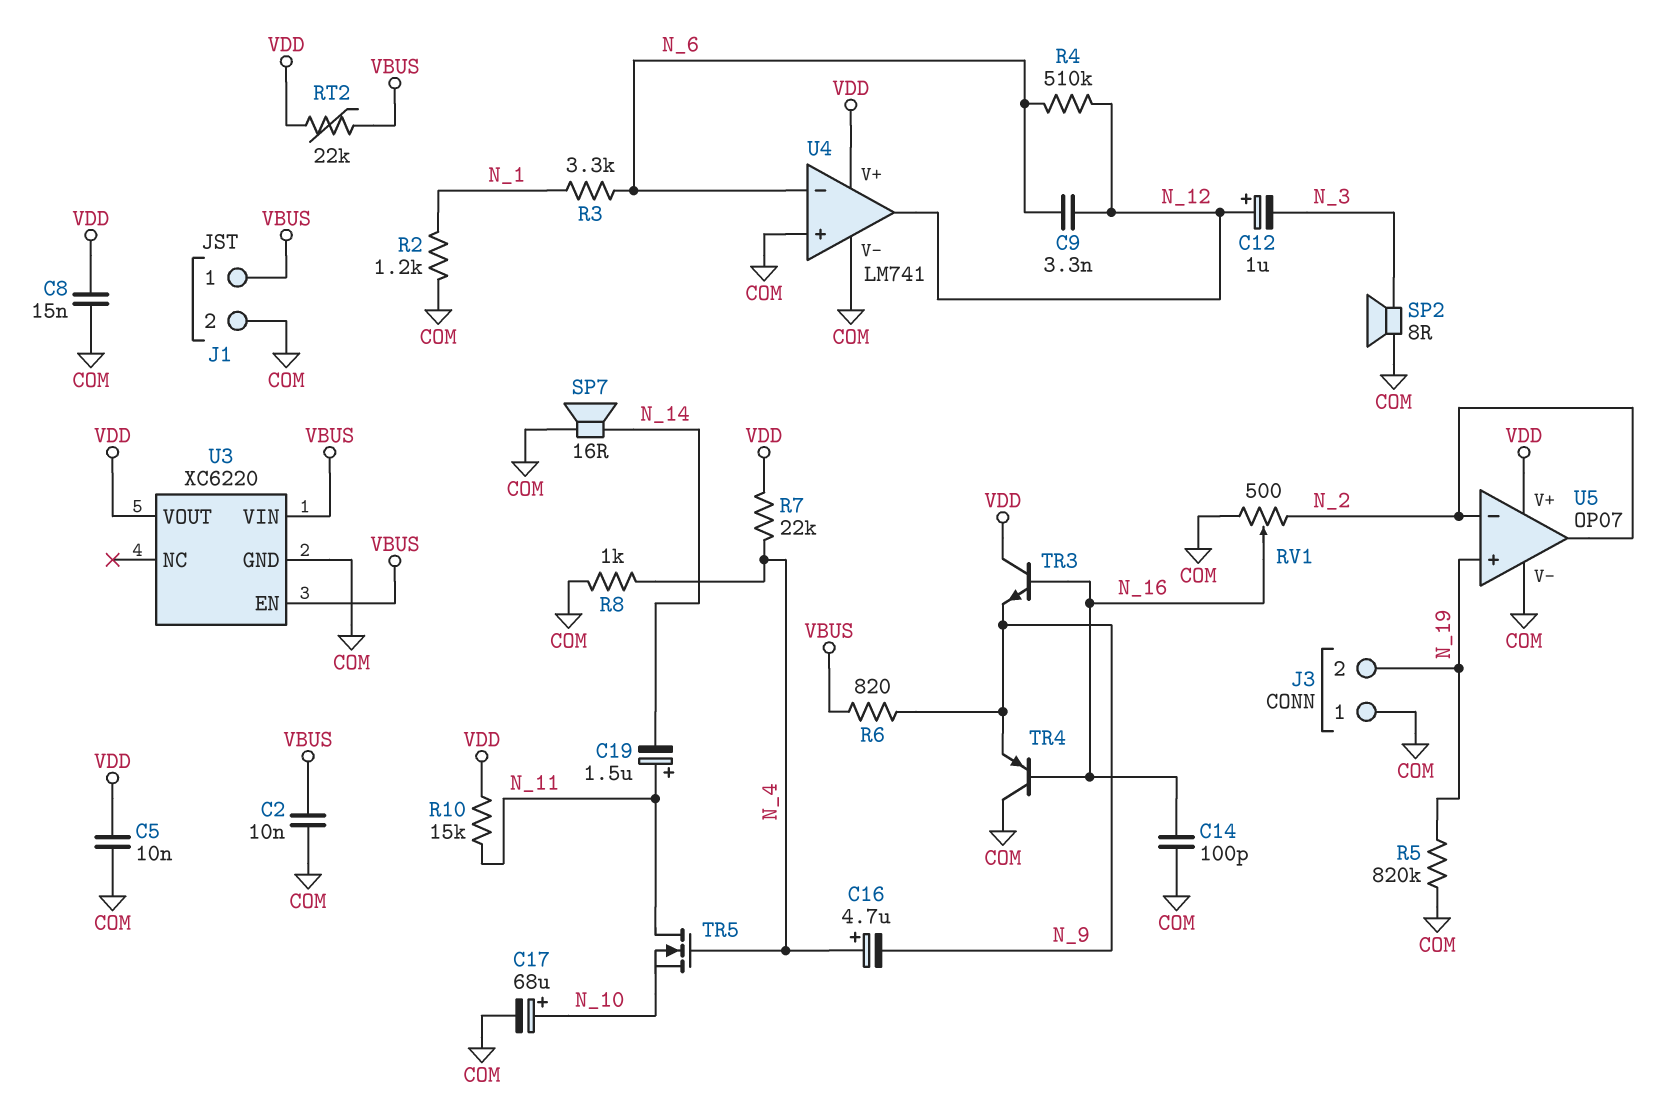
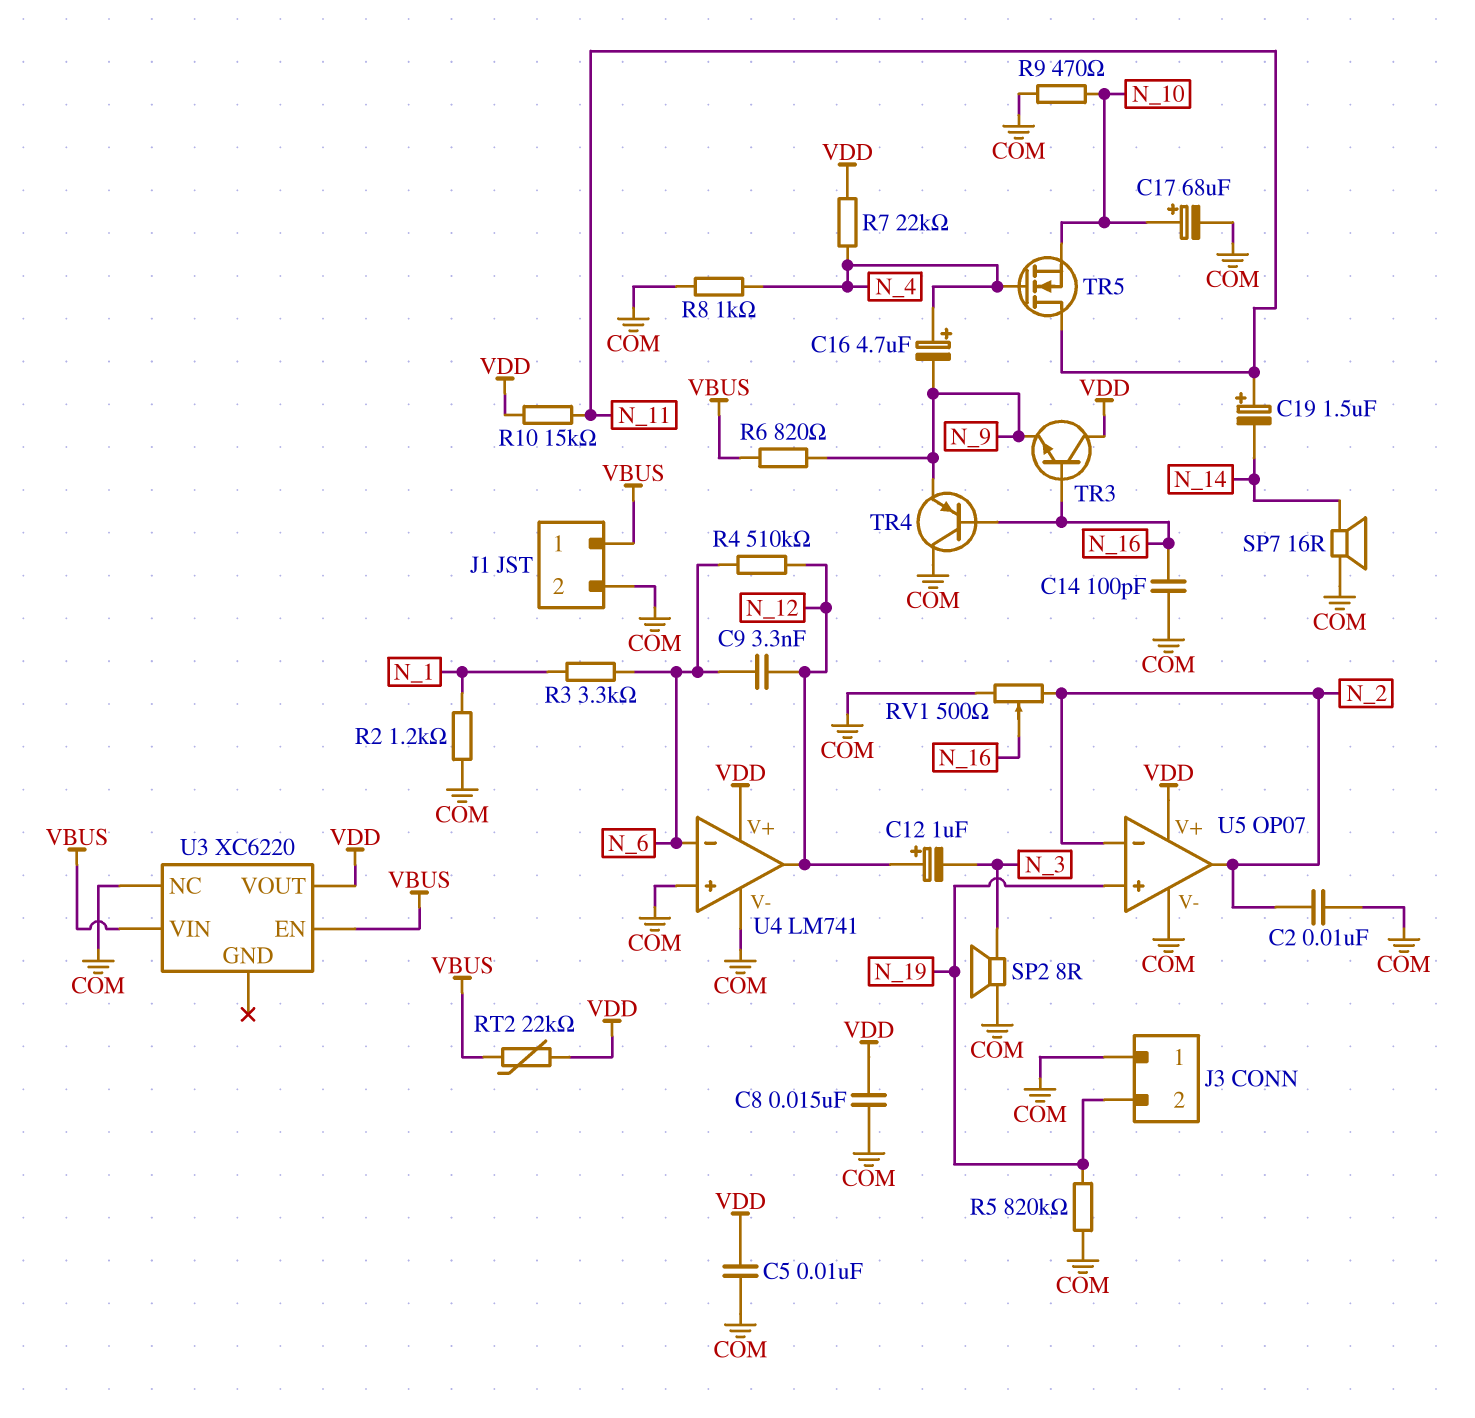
C2: 10nF (COM, VBUS) -> 10nF (COM, N_2)
R9: none -> 470 (COM, N_10)
U3 pin GND: COM -> none
U3 pin NC: none -> COM

